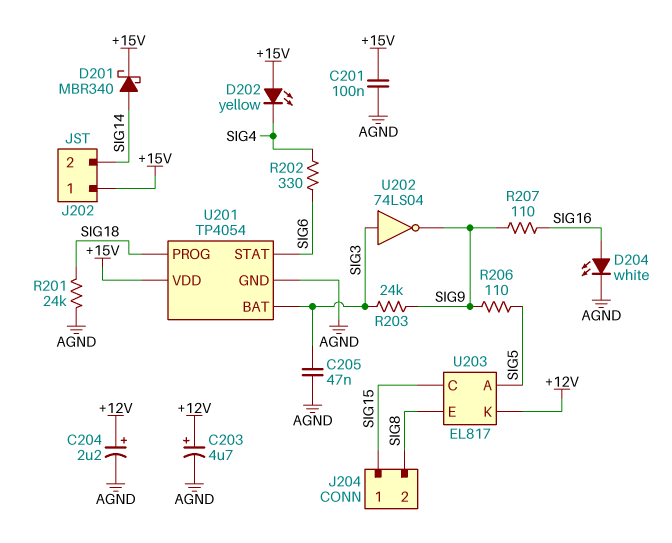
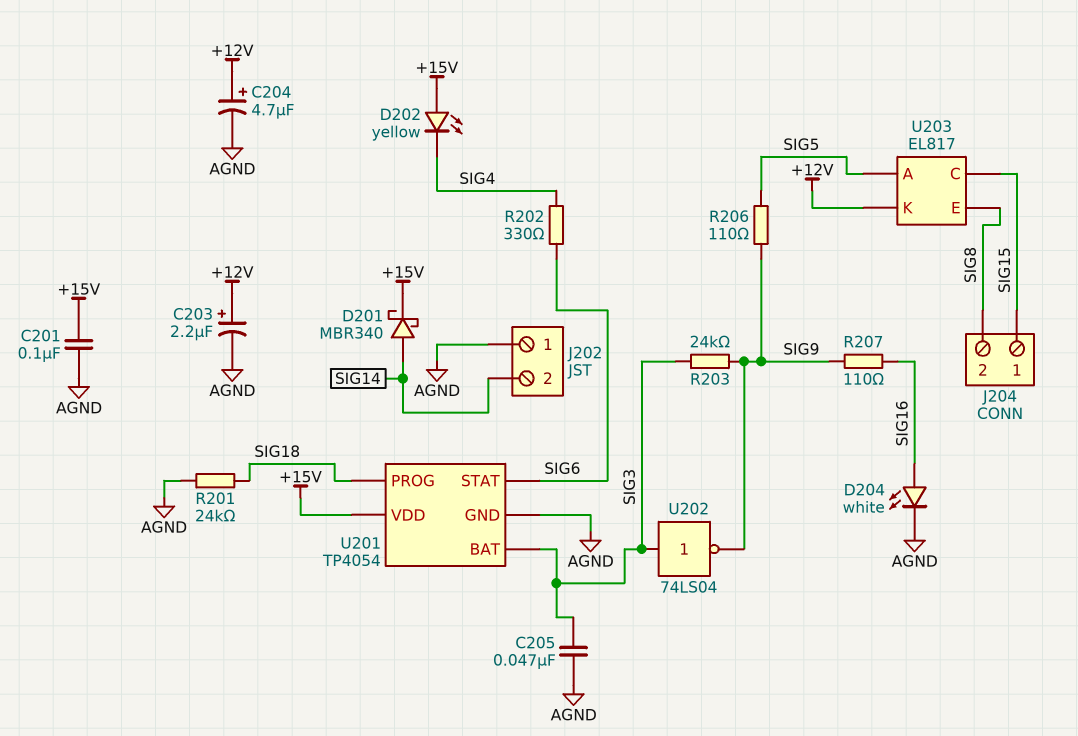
C203: 4.7uF (plus +12V, minus AGND) -> 2.2uF (plus +12V, minus AGND)
C204: 2.2uF (plus +12V, minus AGND) -> 4.7uF (plus +12V, minus AGND)
J202 pin 1: +15V -> AGND

